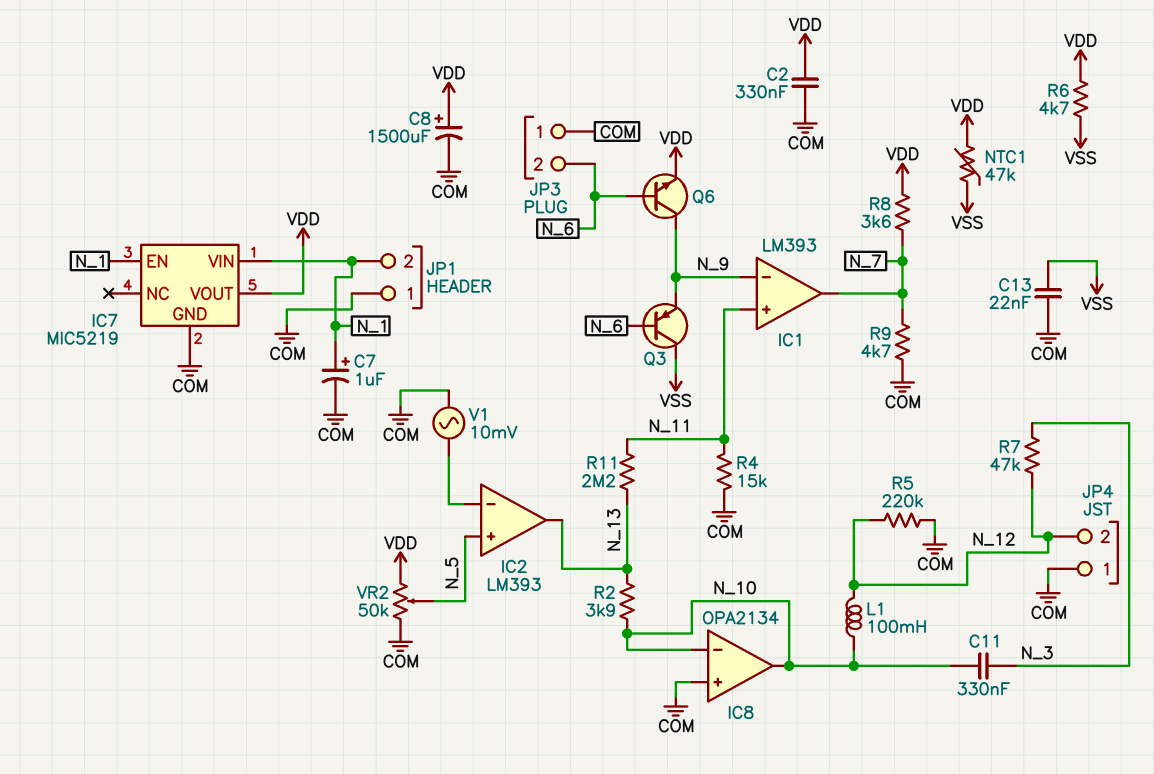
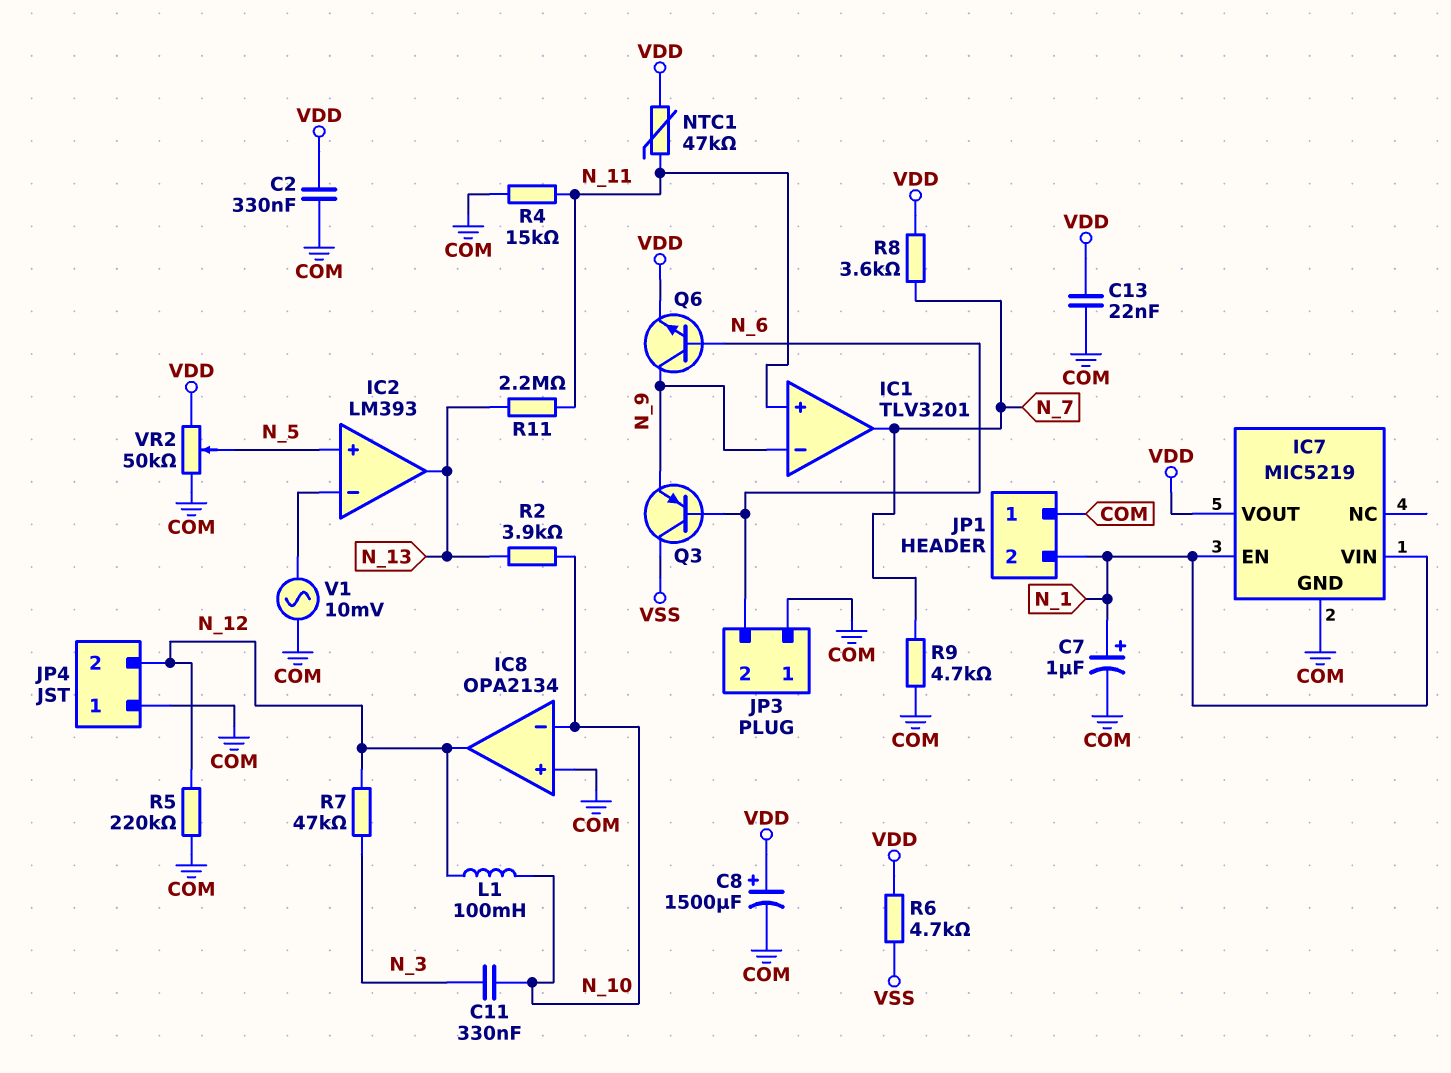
C13: 22nF (COM, VSS) -> 22nF (COM, VDD)
IC1: LM393 -> TLV3201
IC8 pin out: N_10 -> N_12
NTC1: 47k (VDD, VSS) -> 47k (N_11, VDD)

